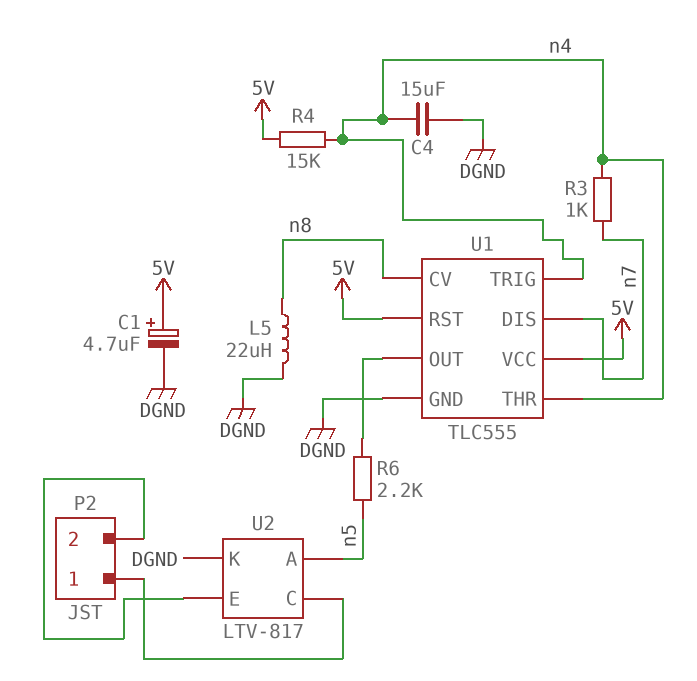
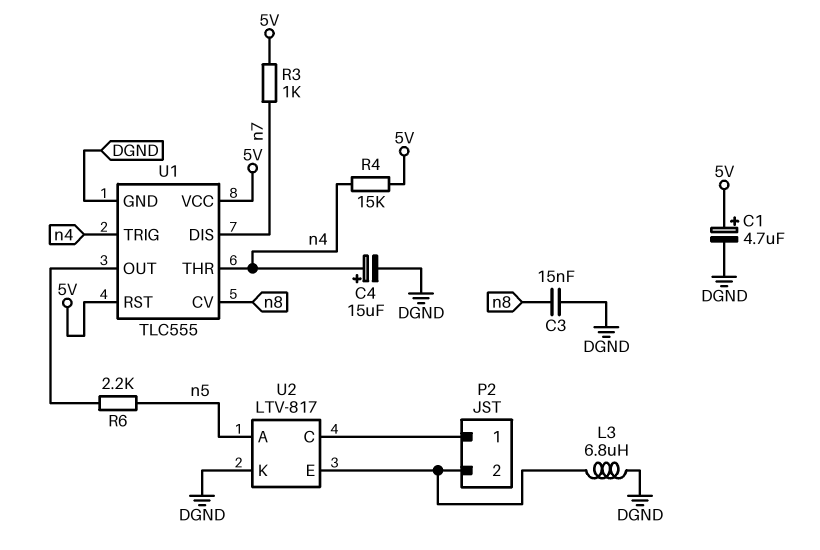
C3: none -> 15nF (DGND, n8)
C4: 15uF (DGND, n4) -> 15uF (plus n4, minus DGND)
L3: none -> 6.8uH (DGND, P2/2)
L5: 22uH (DGND, n8) -> none
R3: 1k (n4, n7) -> 1k (5V, n7)

